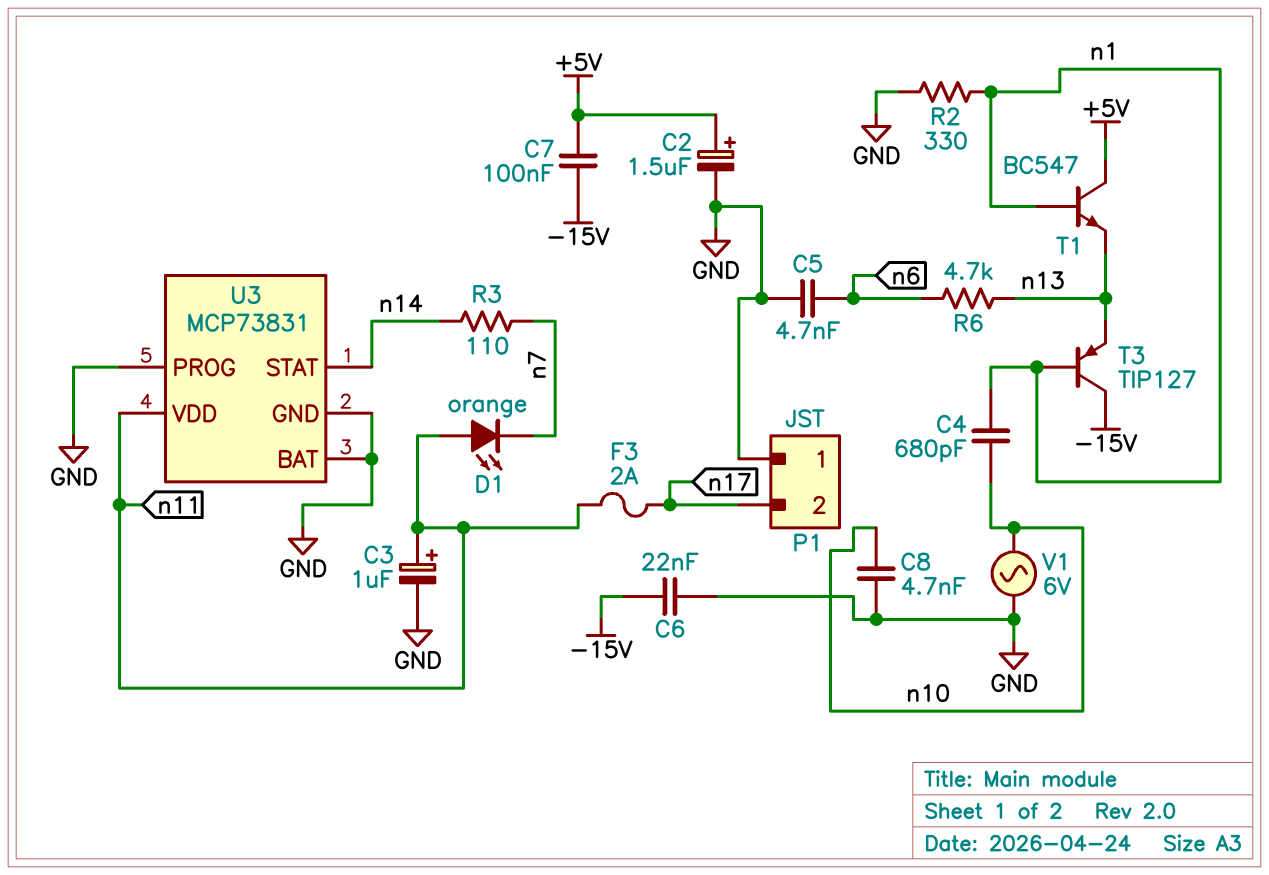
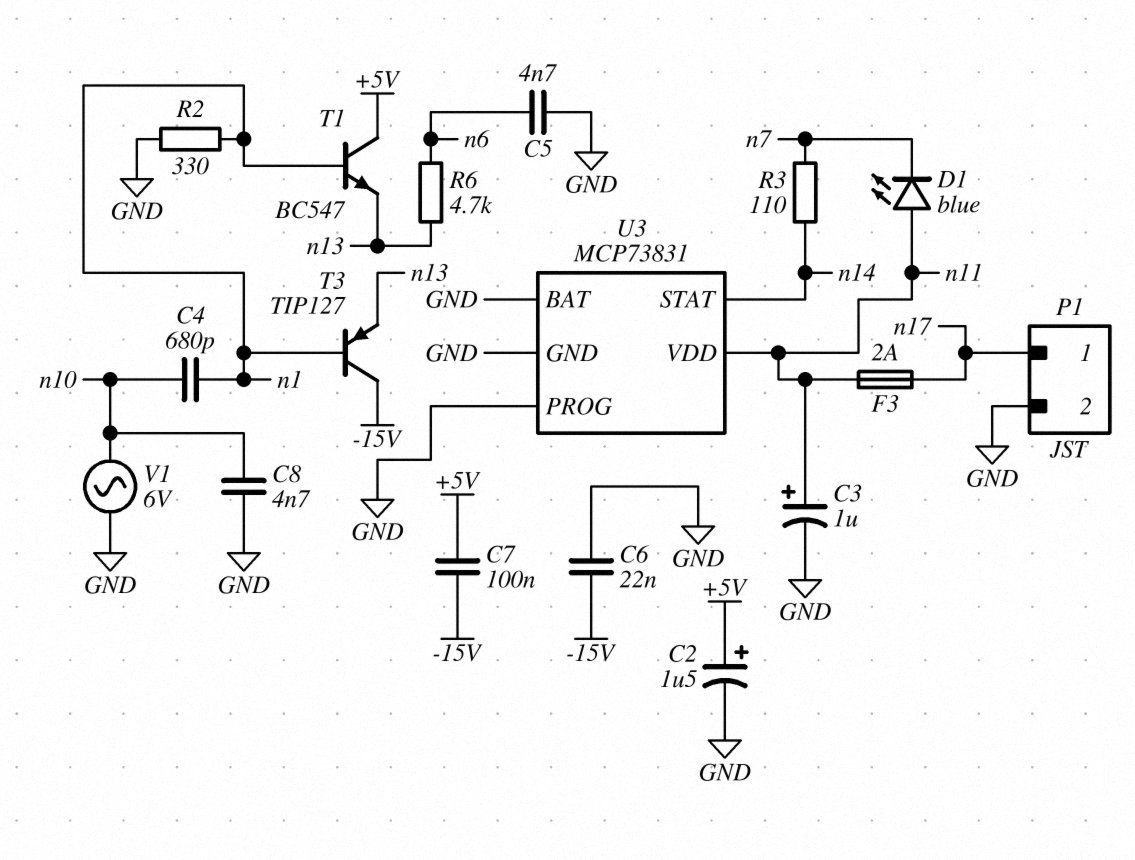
D1: LED orange (A n11, K n7) -> LED blue (A n11, K n7)
P1 pin 1: GND -> n17
P1 pin 2: n17 -> GND

